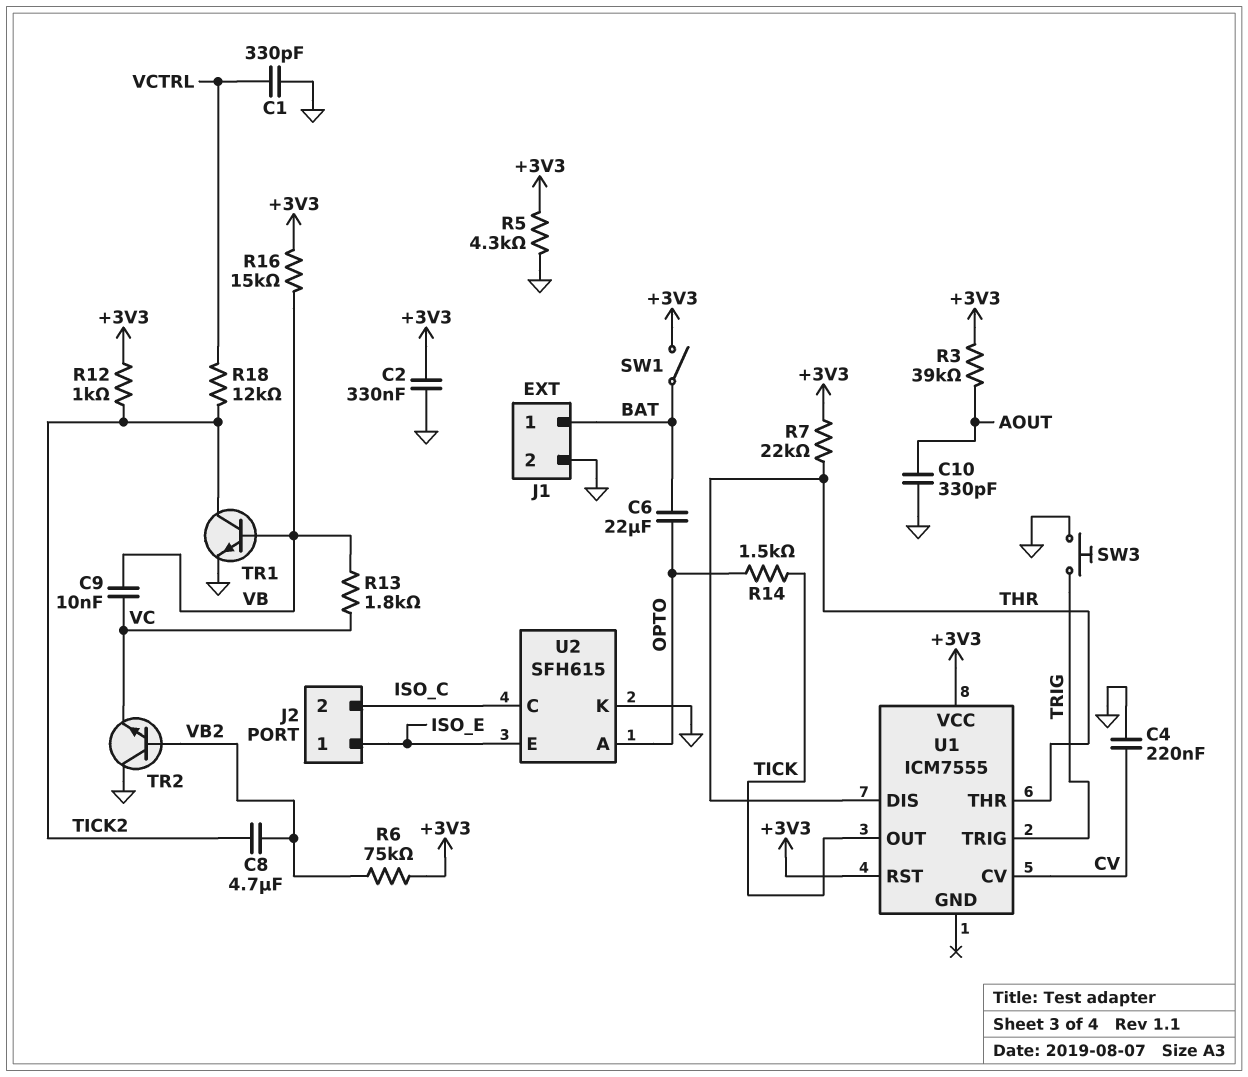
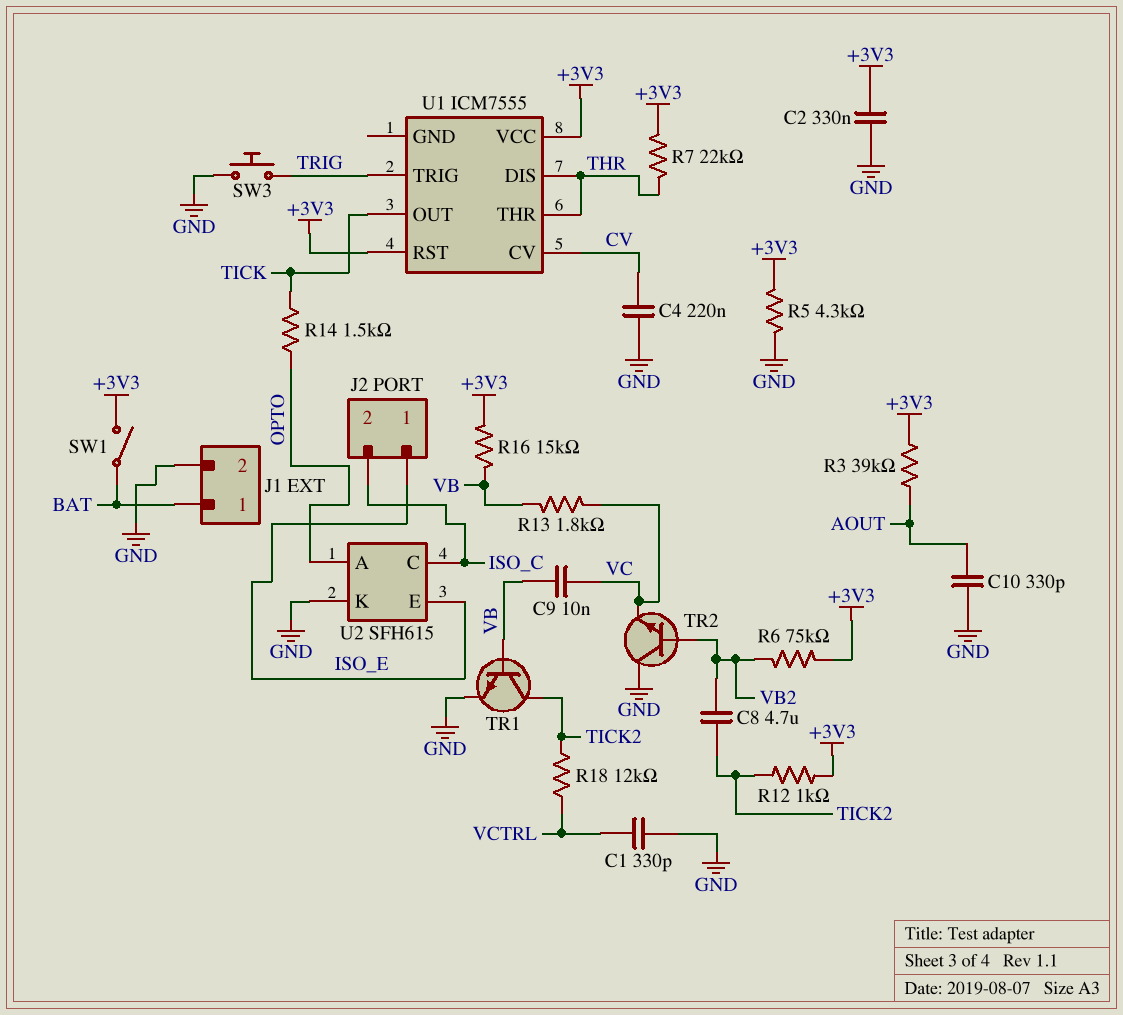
C6: 22uF (BAT, OPTO) -> none

